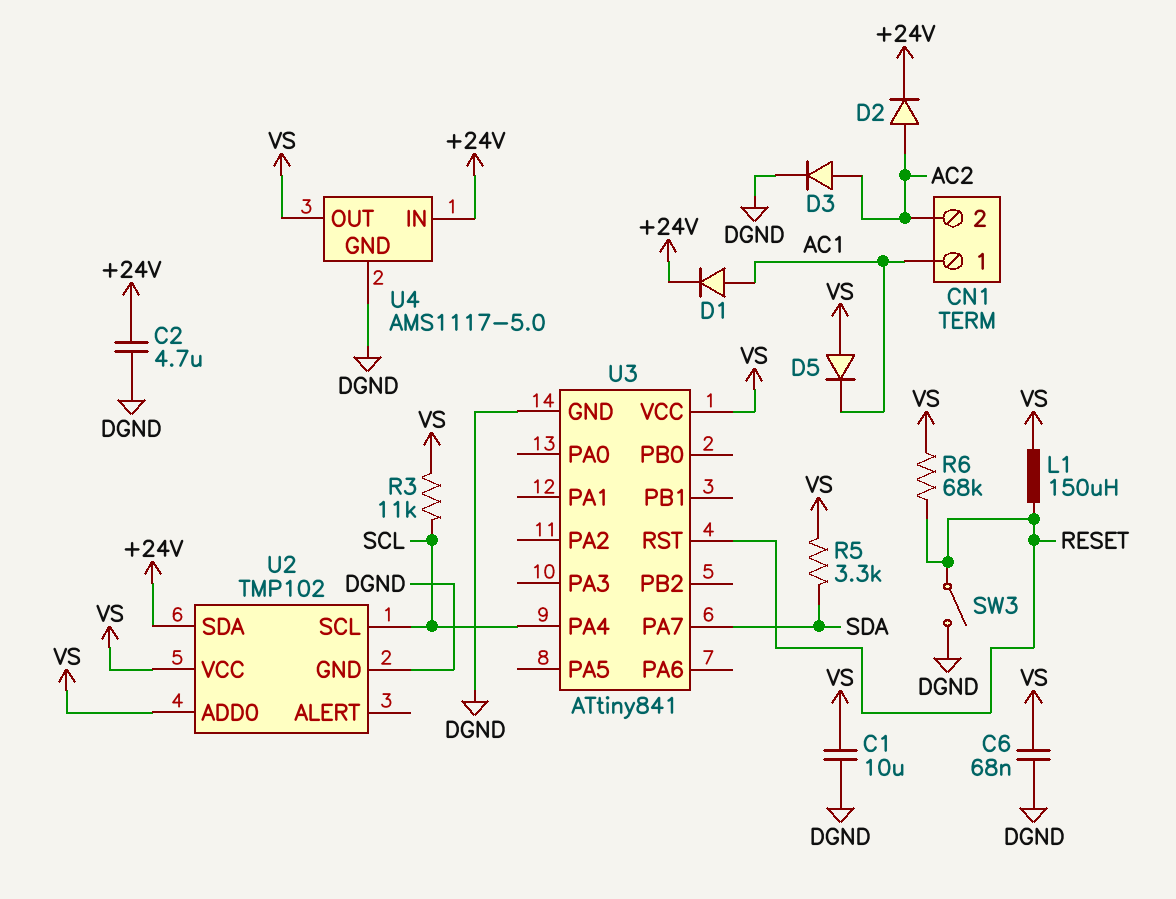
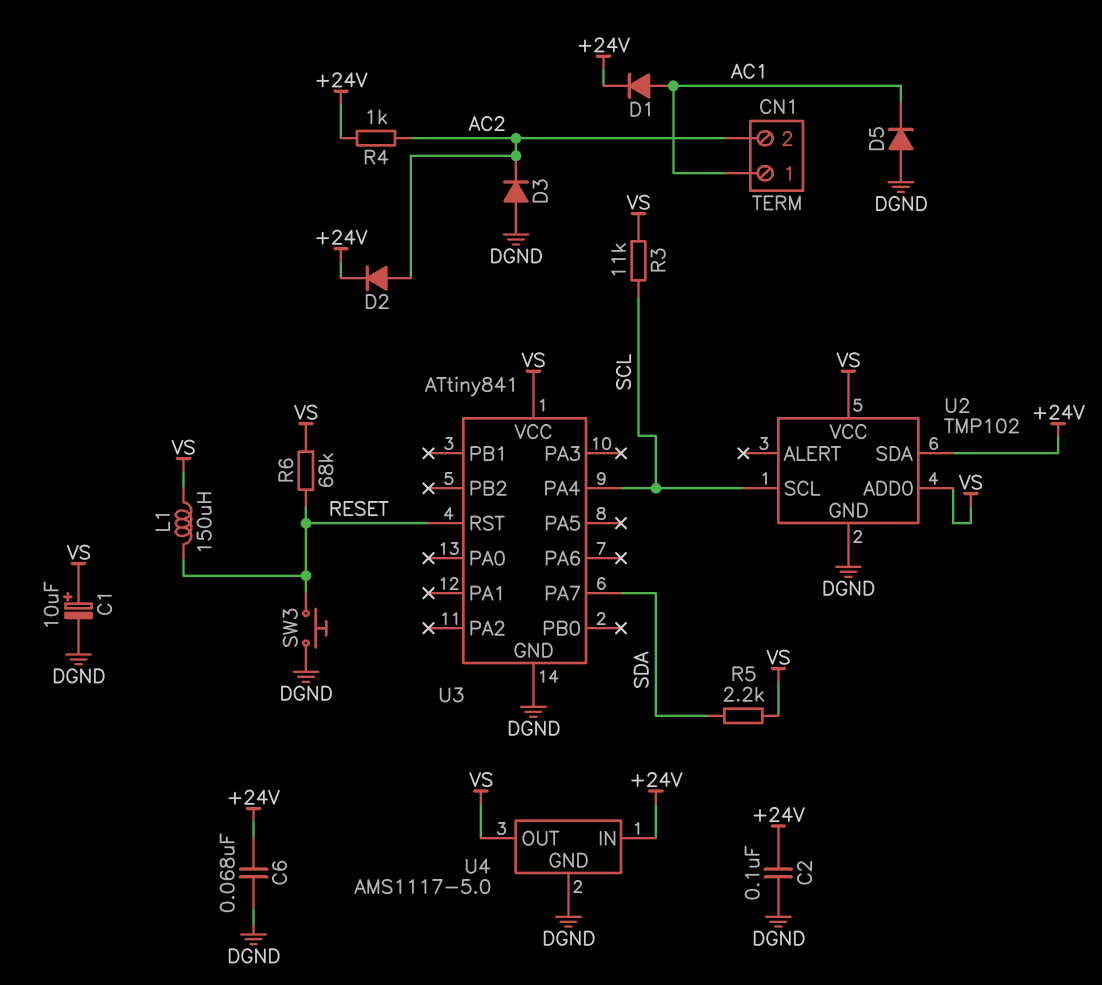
C1: 10uF (DGND, VS) -> 10uF (plus VS, minus DGND)
C2: 4.7uF (+24V, DGND) -> 100nF (+24V, DGND)
C6: 68nF (DGND, VS) -> 68nF (+24V, DGND)
D3: diode (A AC2, K DGND) -> diode (A DGND, K AC2)
D5: diode (A VS, K AC1) -> diode (A DGND, K AC1)
R4: none -> 1k (+24V, AC2)
R5: 3.3k (SDA, VS) -> 2.2k (SDA, VS)
SW3: switch (DGND, RESET) -> button (DGND, RESET)

